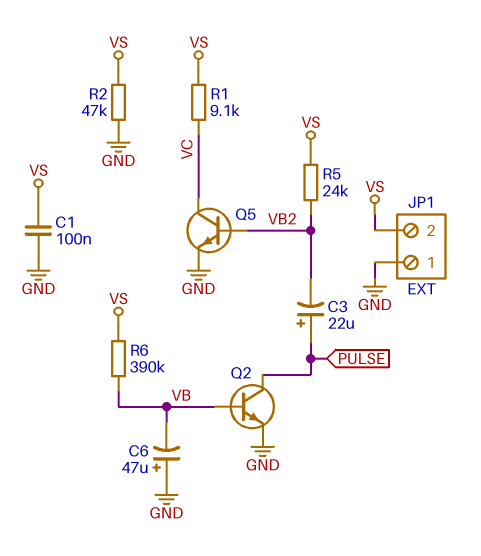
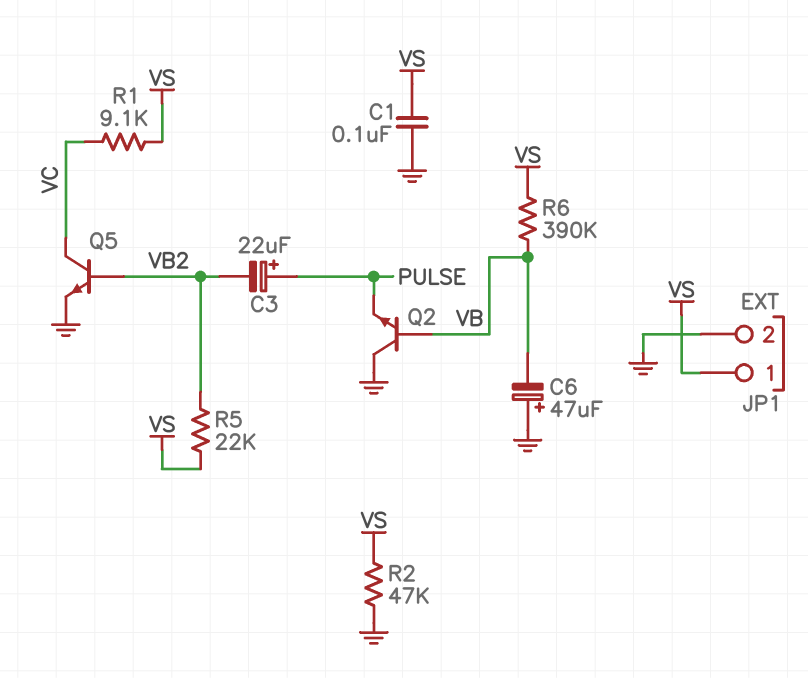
JP1 pin 1: GND -> VS
JP1 pin 2: VS -> GND
Q2: NPN (B VB, C PULSE, E GND) -> NPN (B VB, C GND, E PULSE)
R5: 24k (VB2, VS) -> 22k (VB2, VS)

